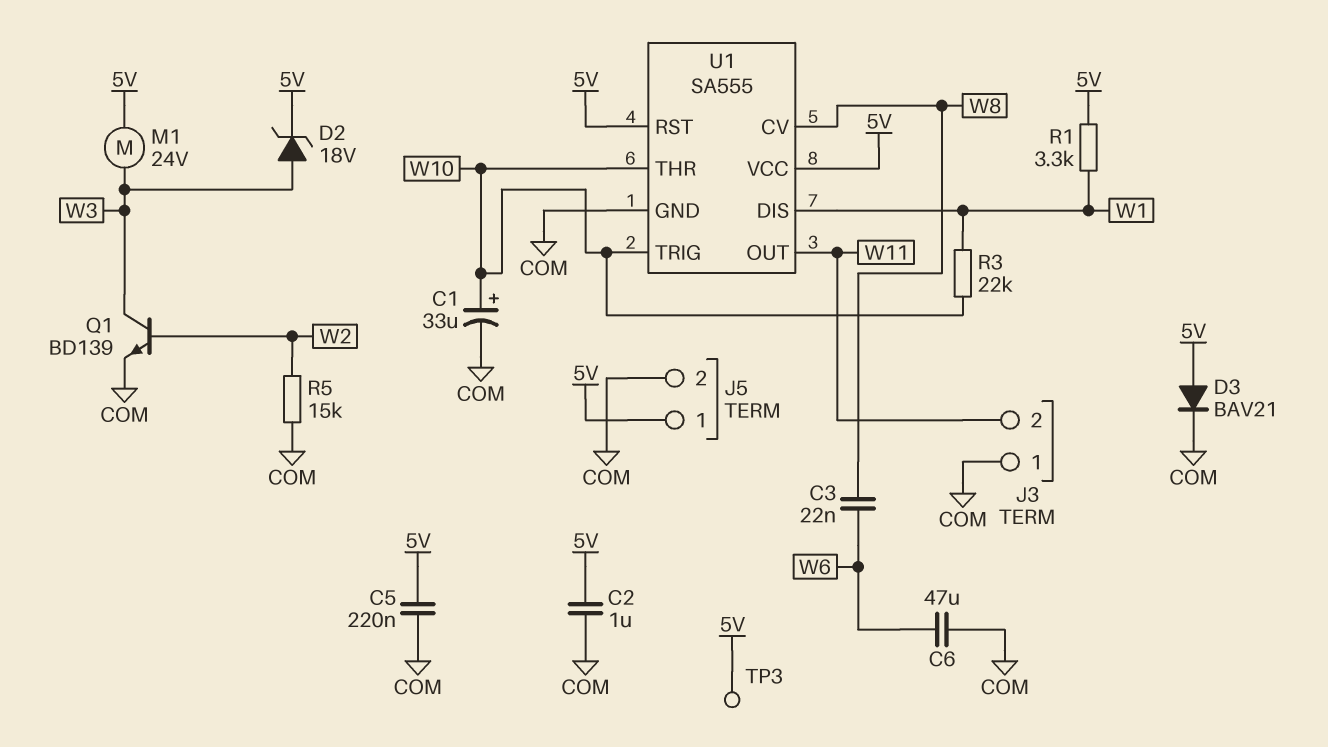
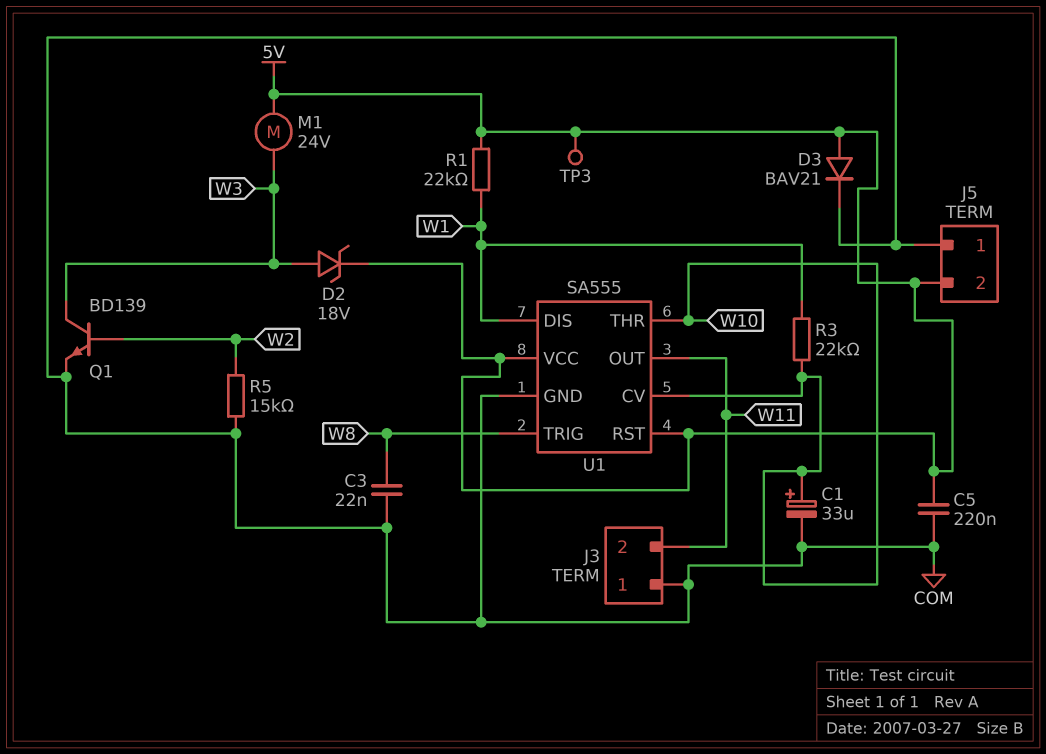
C2: 1uF (5V, COM) -> none
C3: 22nF (W6, W8) -> 22nF (COM, W8)
C6: 47uF (COM, W6) -> none
J5 pin 1: 5V -> COM
J5 pin 2: COM -> 5V
R1: 3.3k (5V, W1) -> 22k (5V, W1)
U1 pin CV: W8 -> W10
U1 pin TRIG: W10 -> W8

